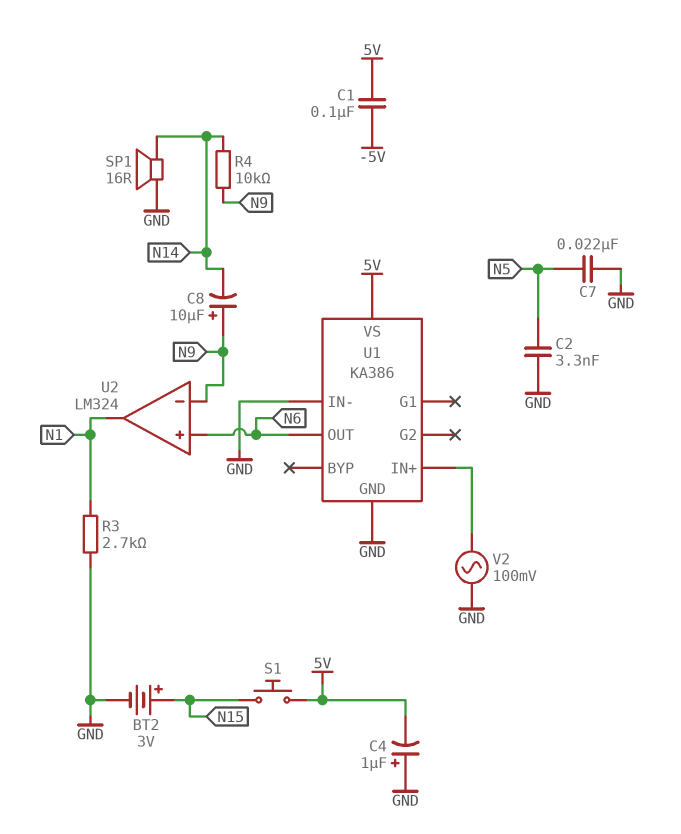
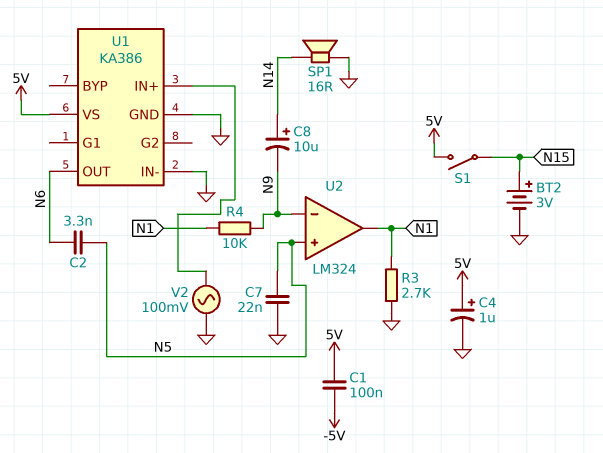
C2: 3.3nF (GND, N5) -> 3.3nF (N5, N6)
C4: 1uF (plus GND, minus 5V) -> 1uF (plus 5V, minus GND)
C8: 10uF (plus N9, minus N14) -> 10uF (plus N14, minus N9)
R4: 10k (N9, N14) -> 10k (N1, N9)
S1: button (5V, N15) -> switch (5V, N15)
U2 pin in+: N6 -> N5

